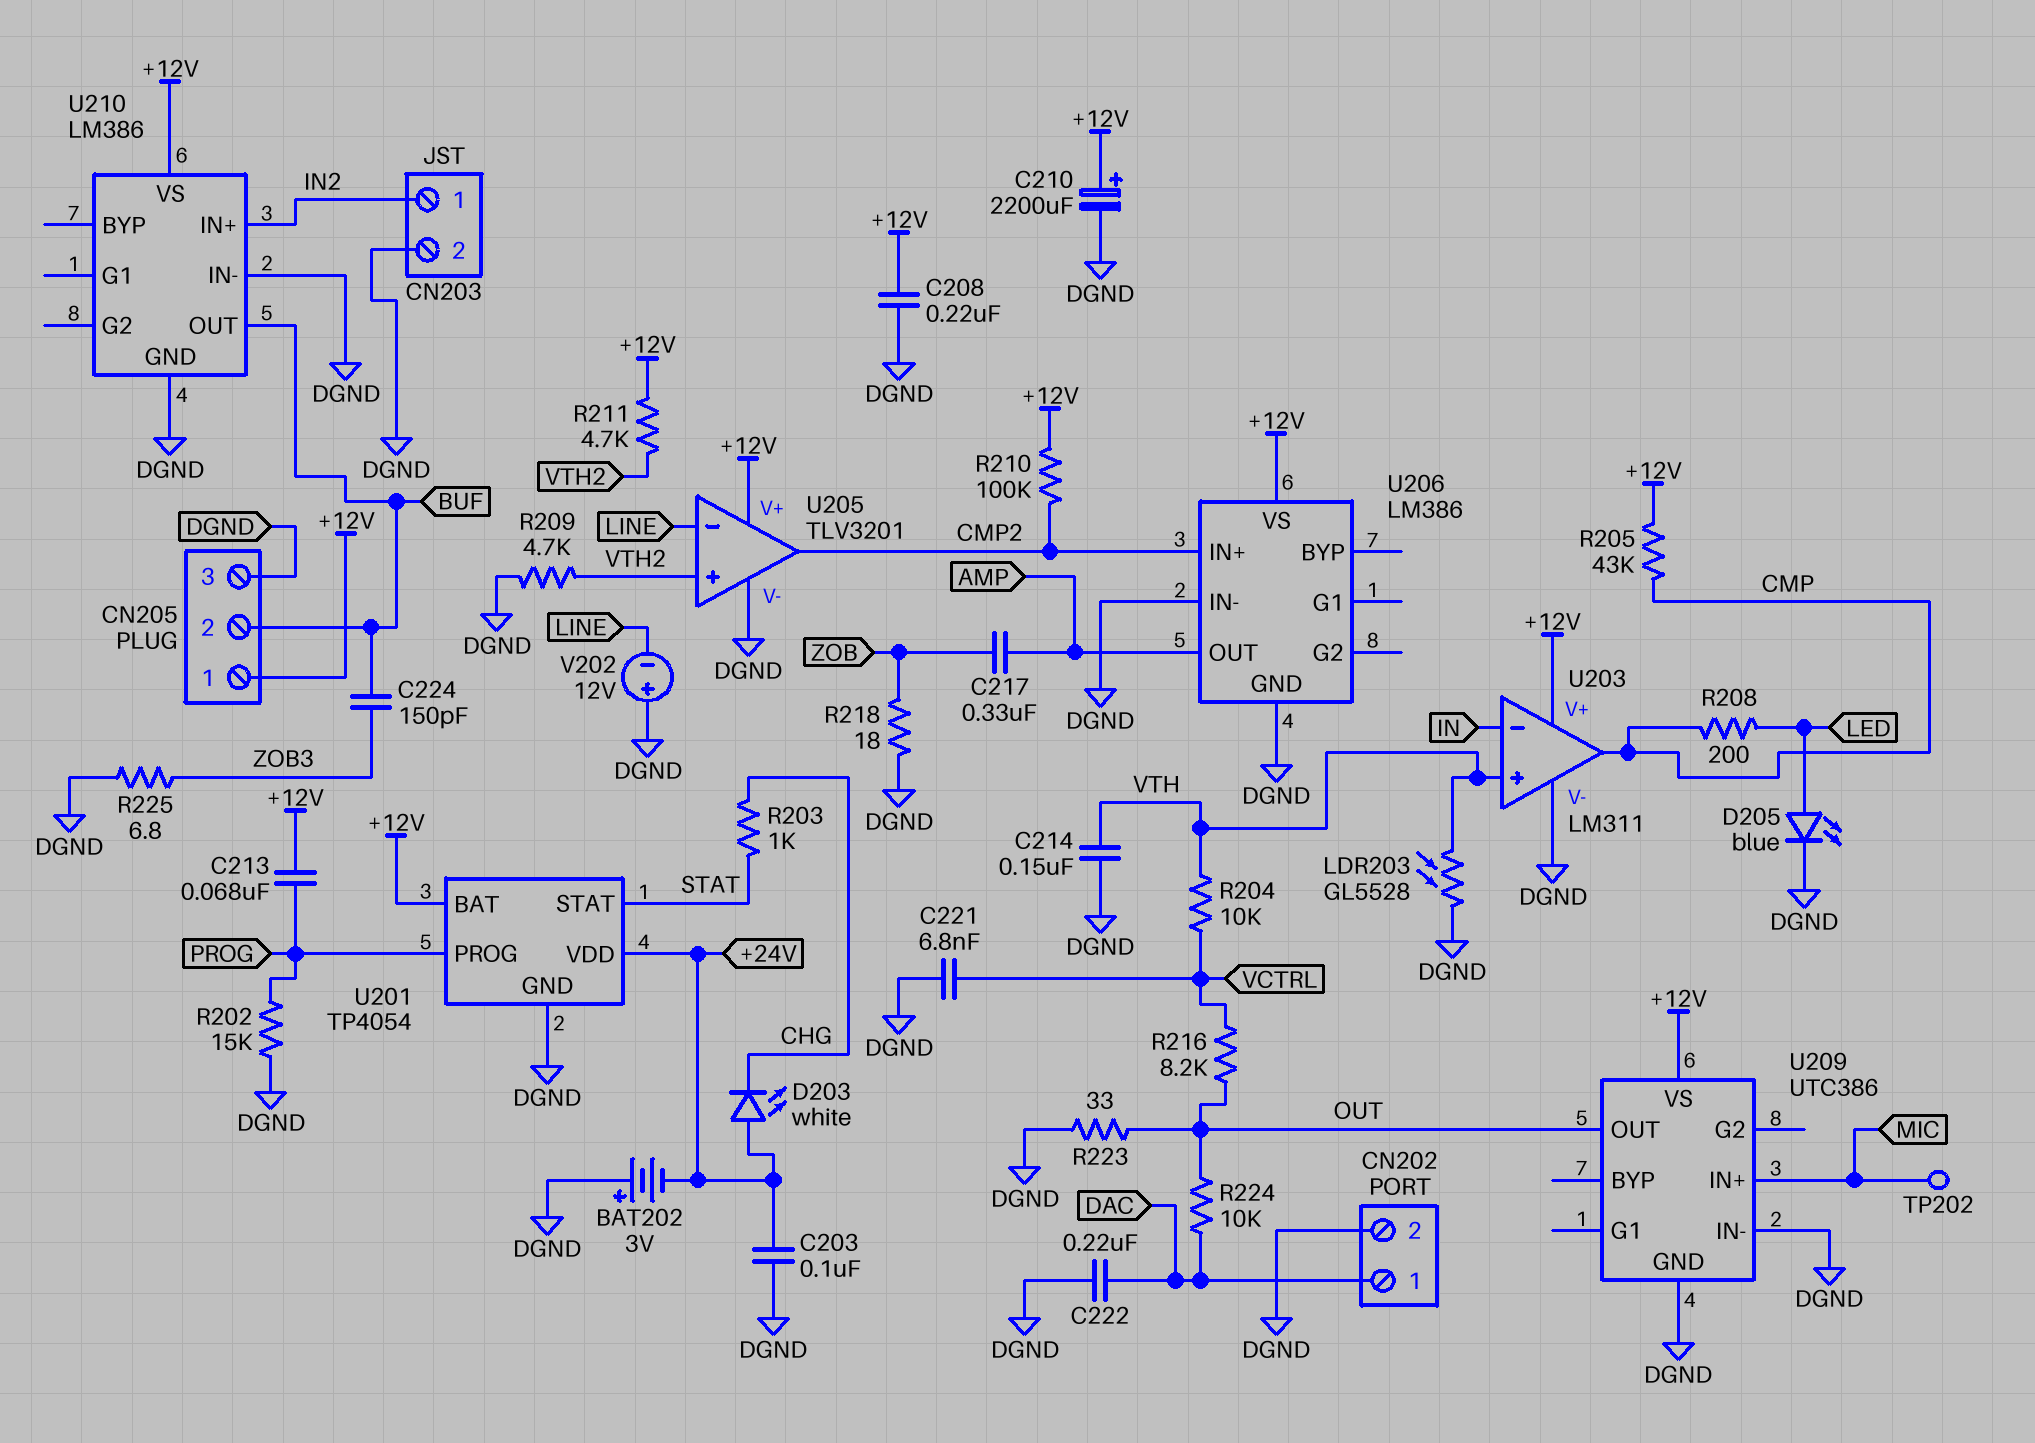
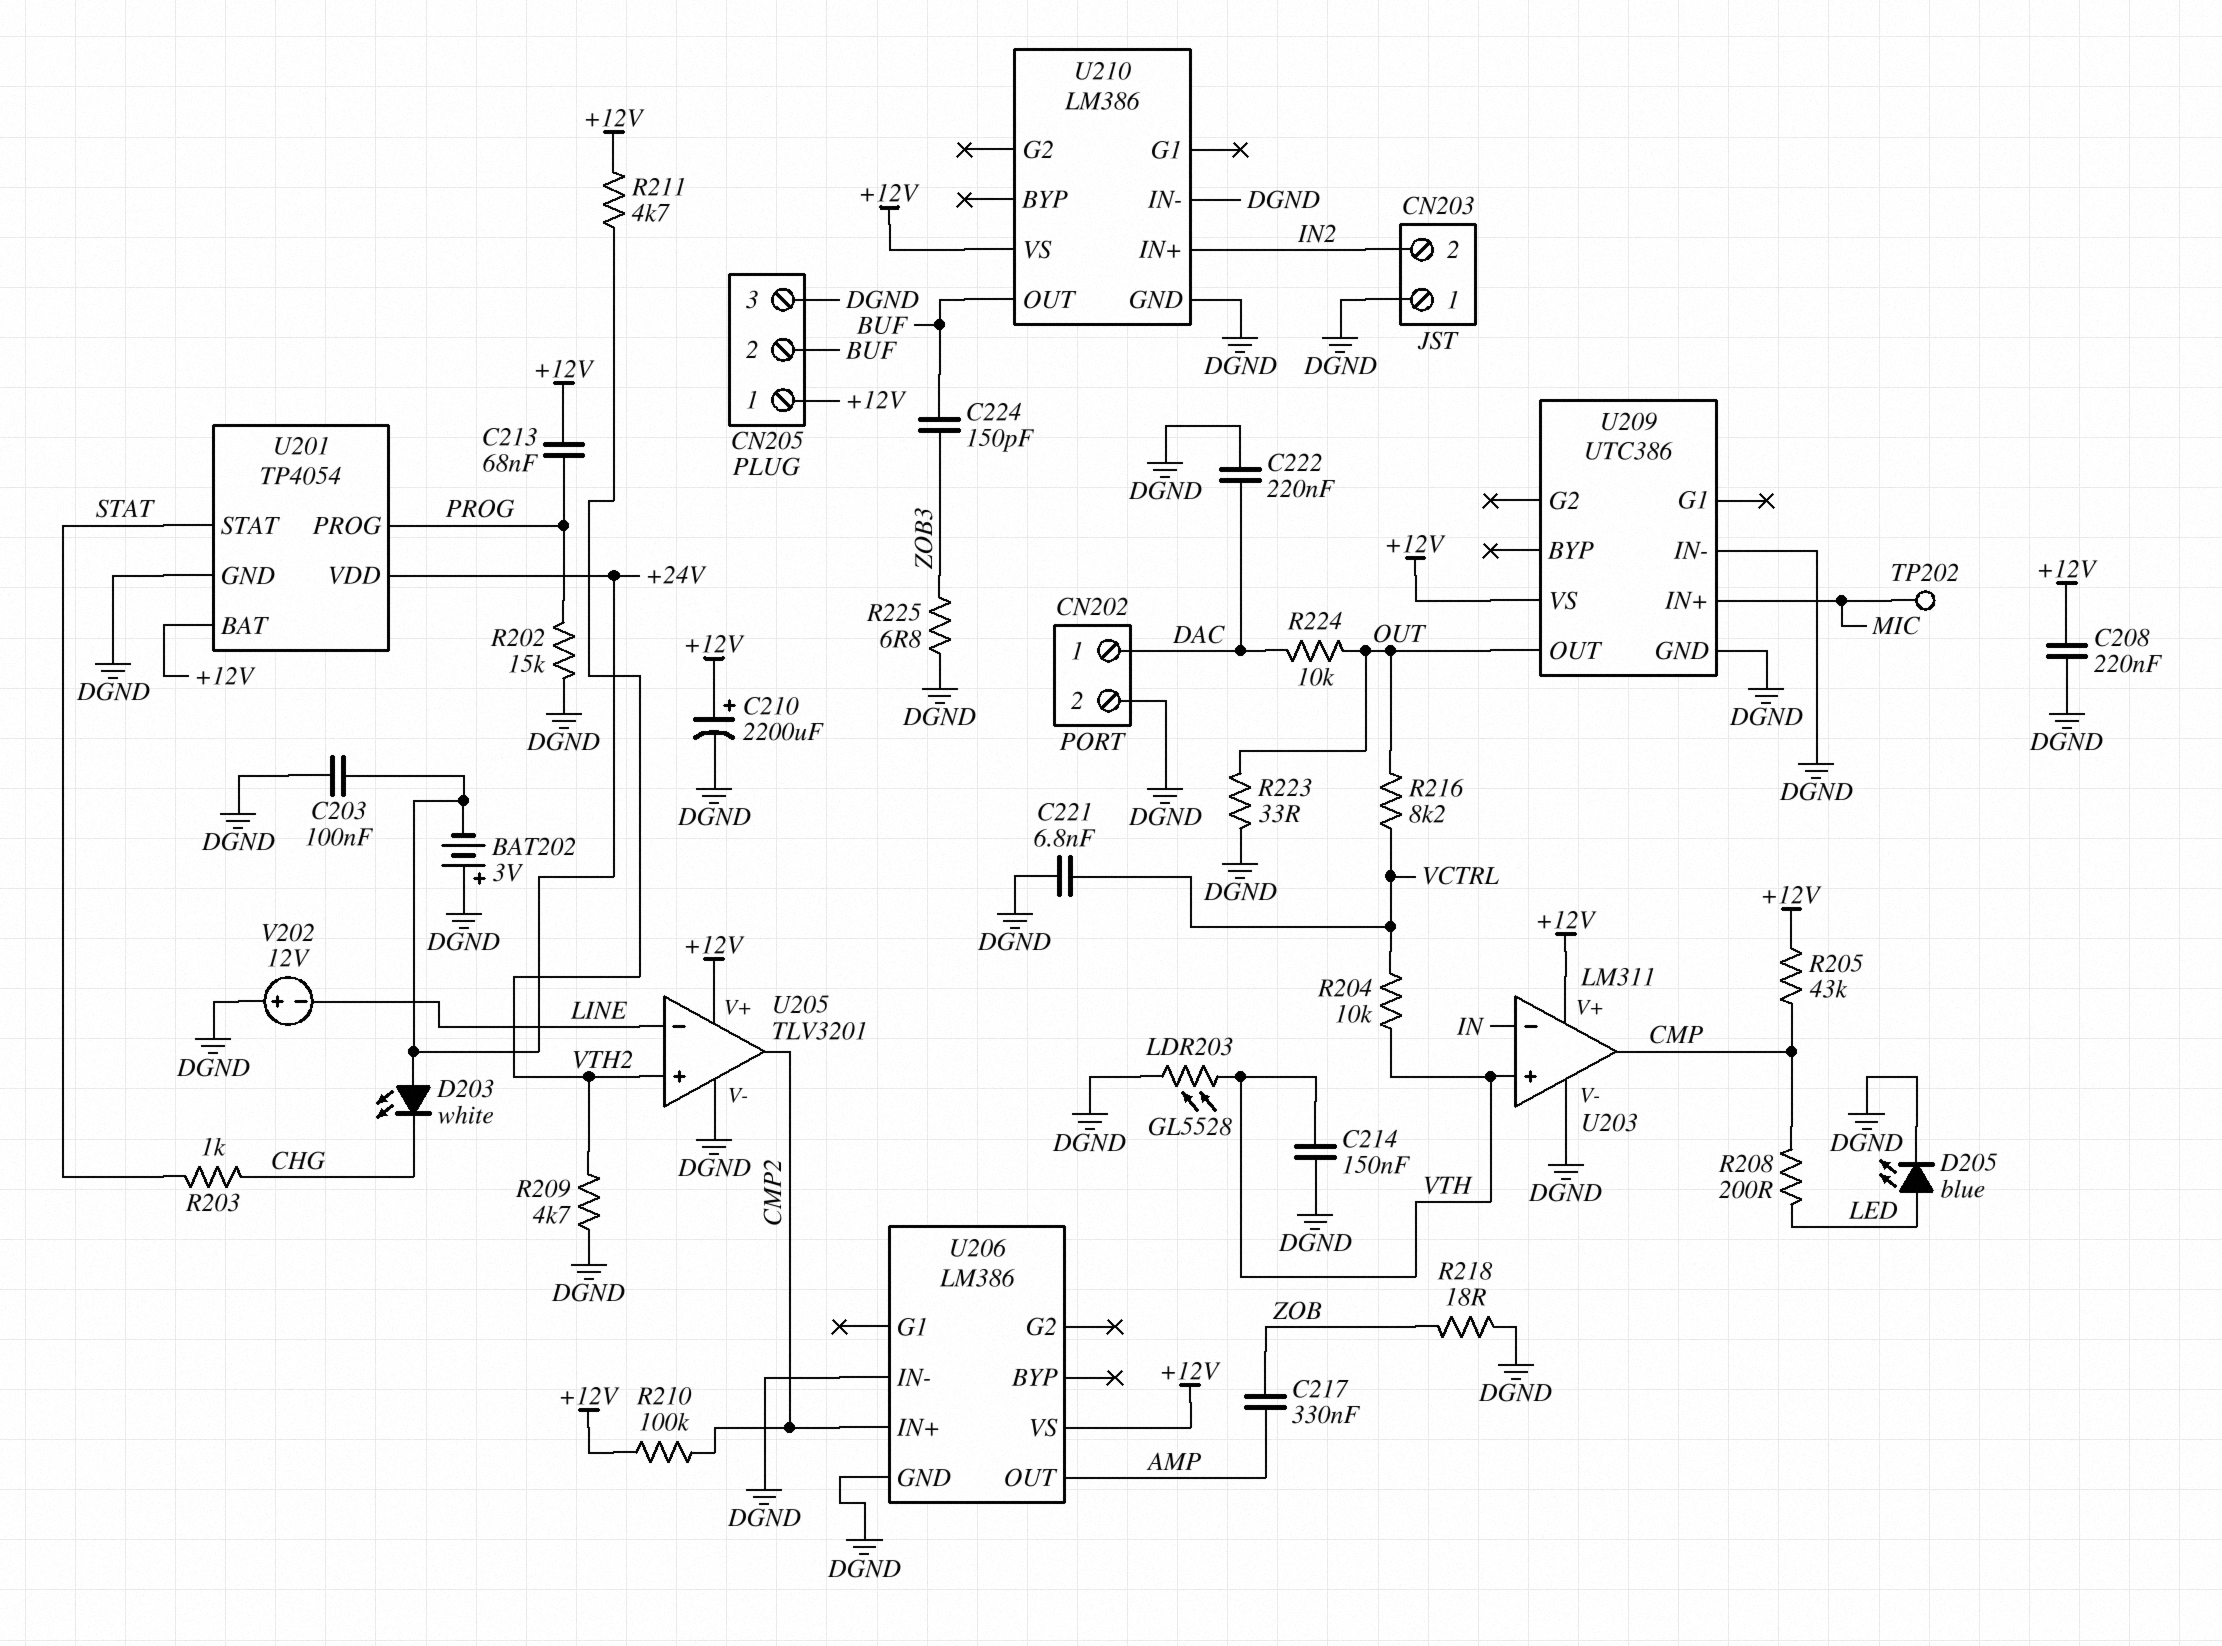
CN203 pin 1: IN2 -> DGND
CN203 pin 2: DGND -> IN2

